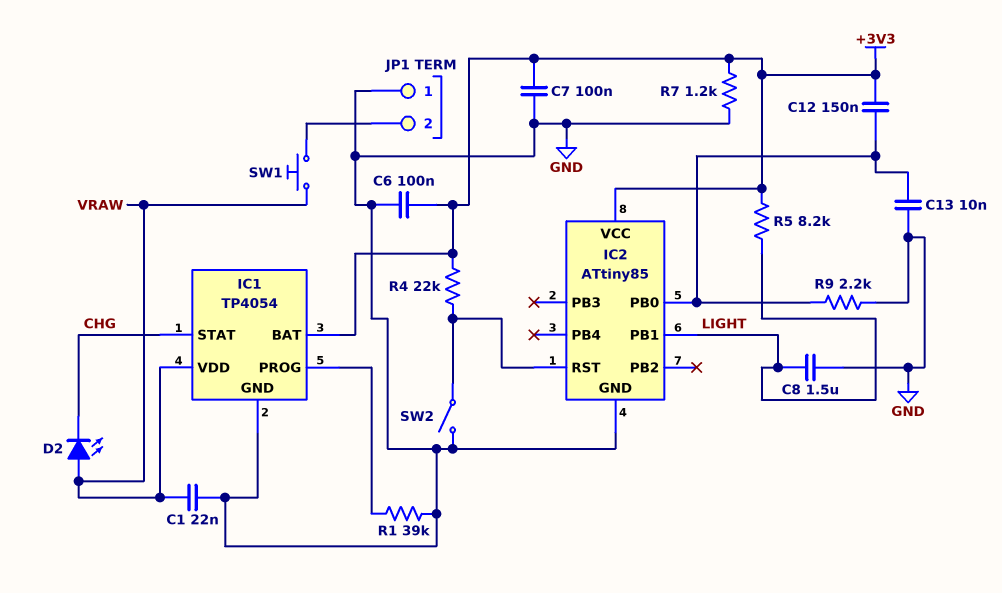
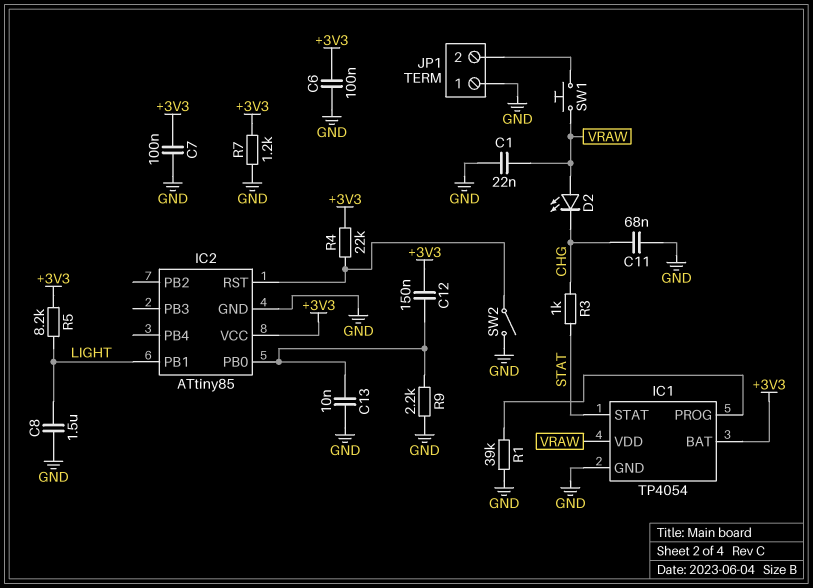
C11: none -> 68nF (CHG, GND)
IC1 pin STAT: CHG -> STAT
R3: none -> 1k (CHG, STAT)

